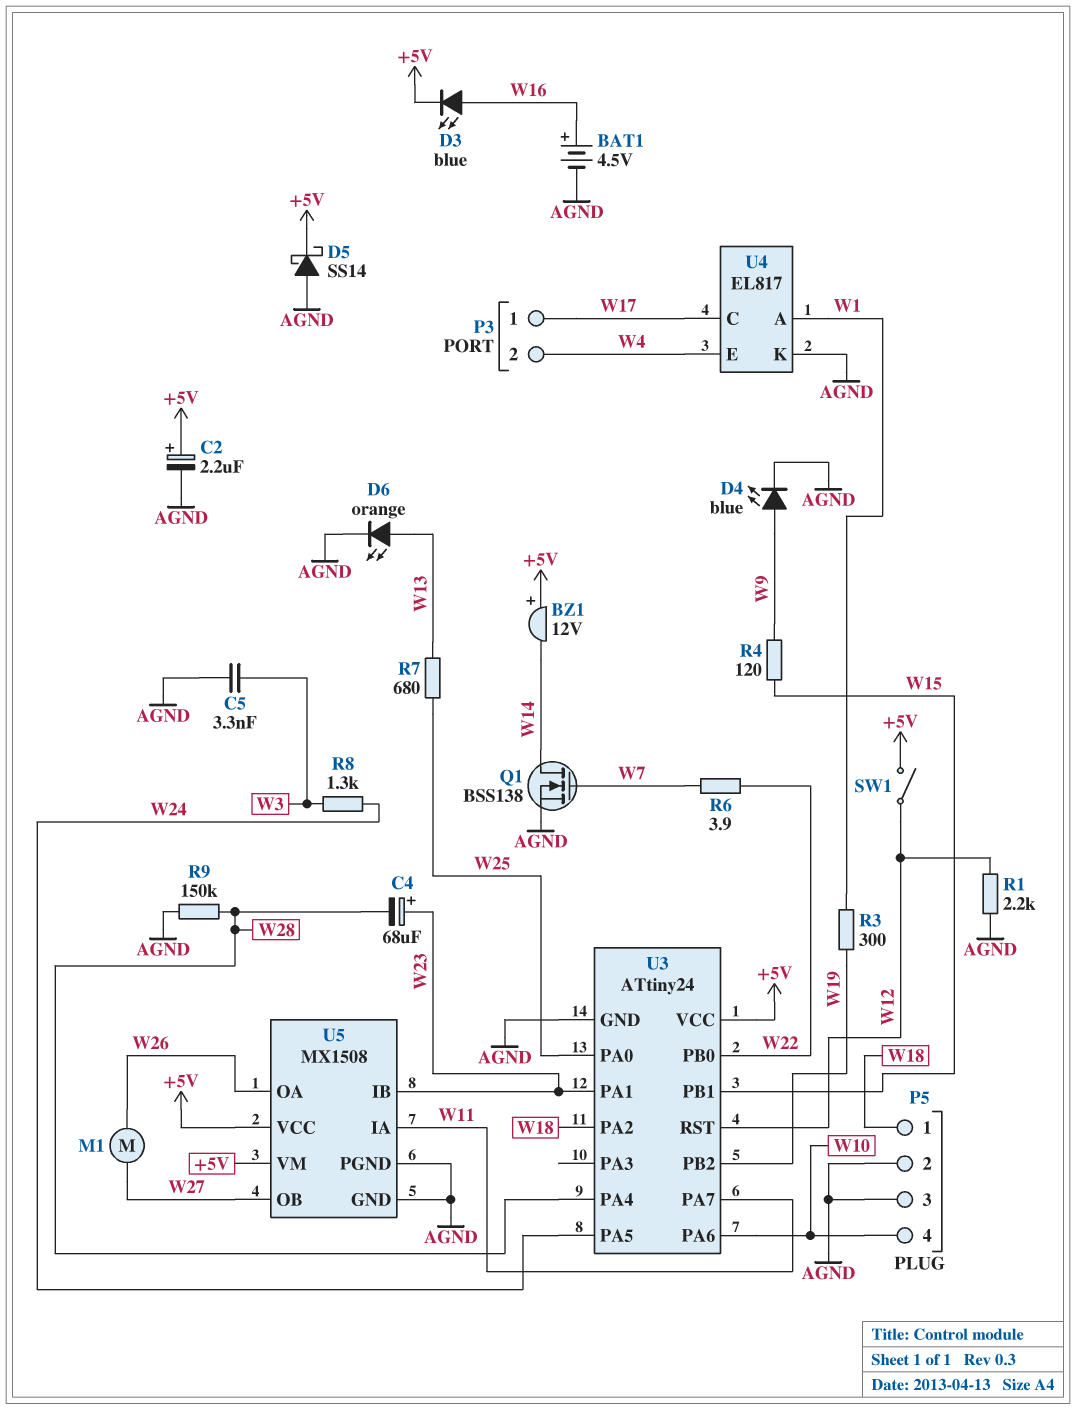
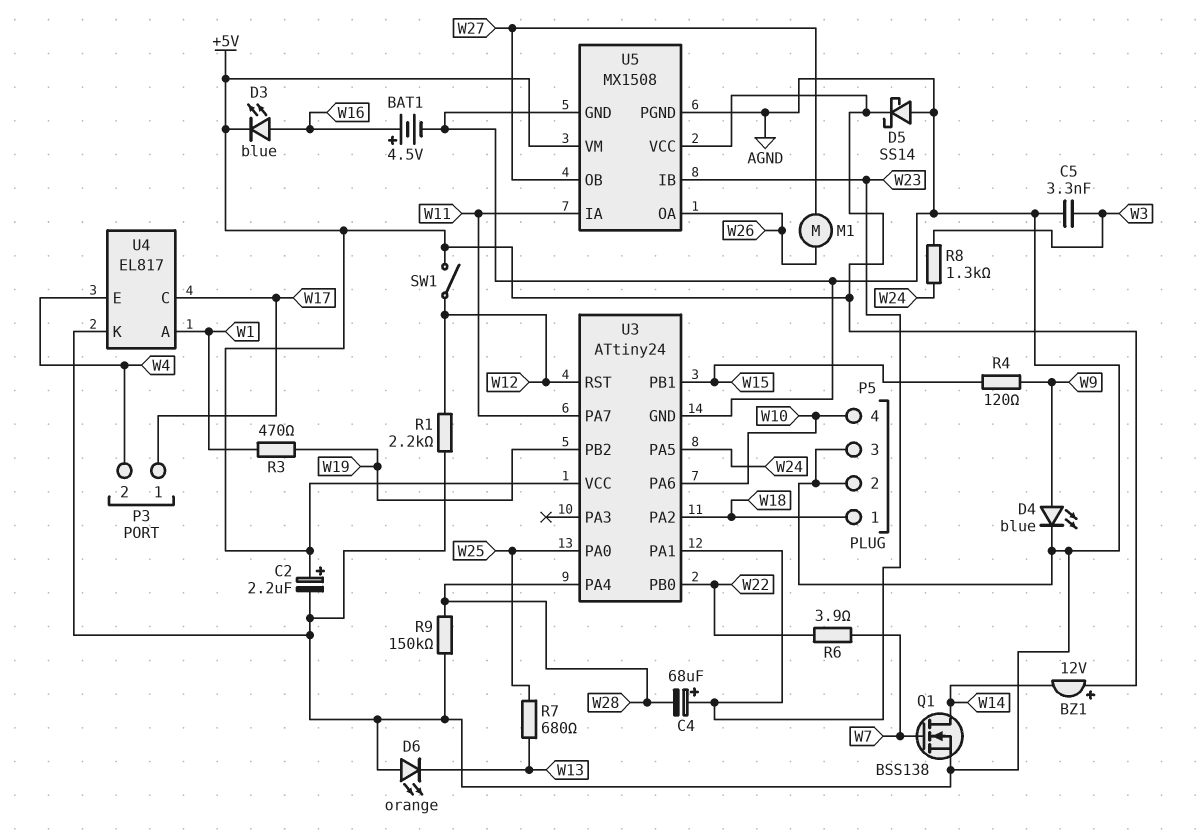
D6: LED orange (A W13, K AGND) -> LED orange (A AGND, K W13)
R3: 300 (W1, W19) -> 470 (W1, W19)

